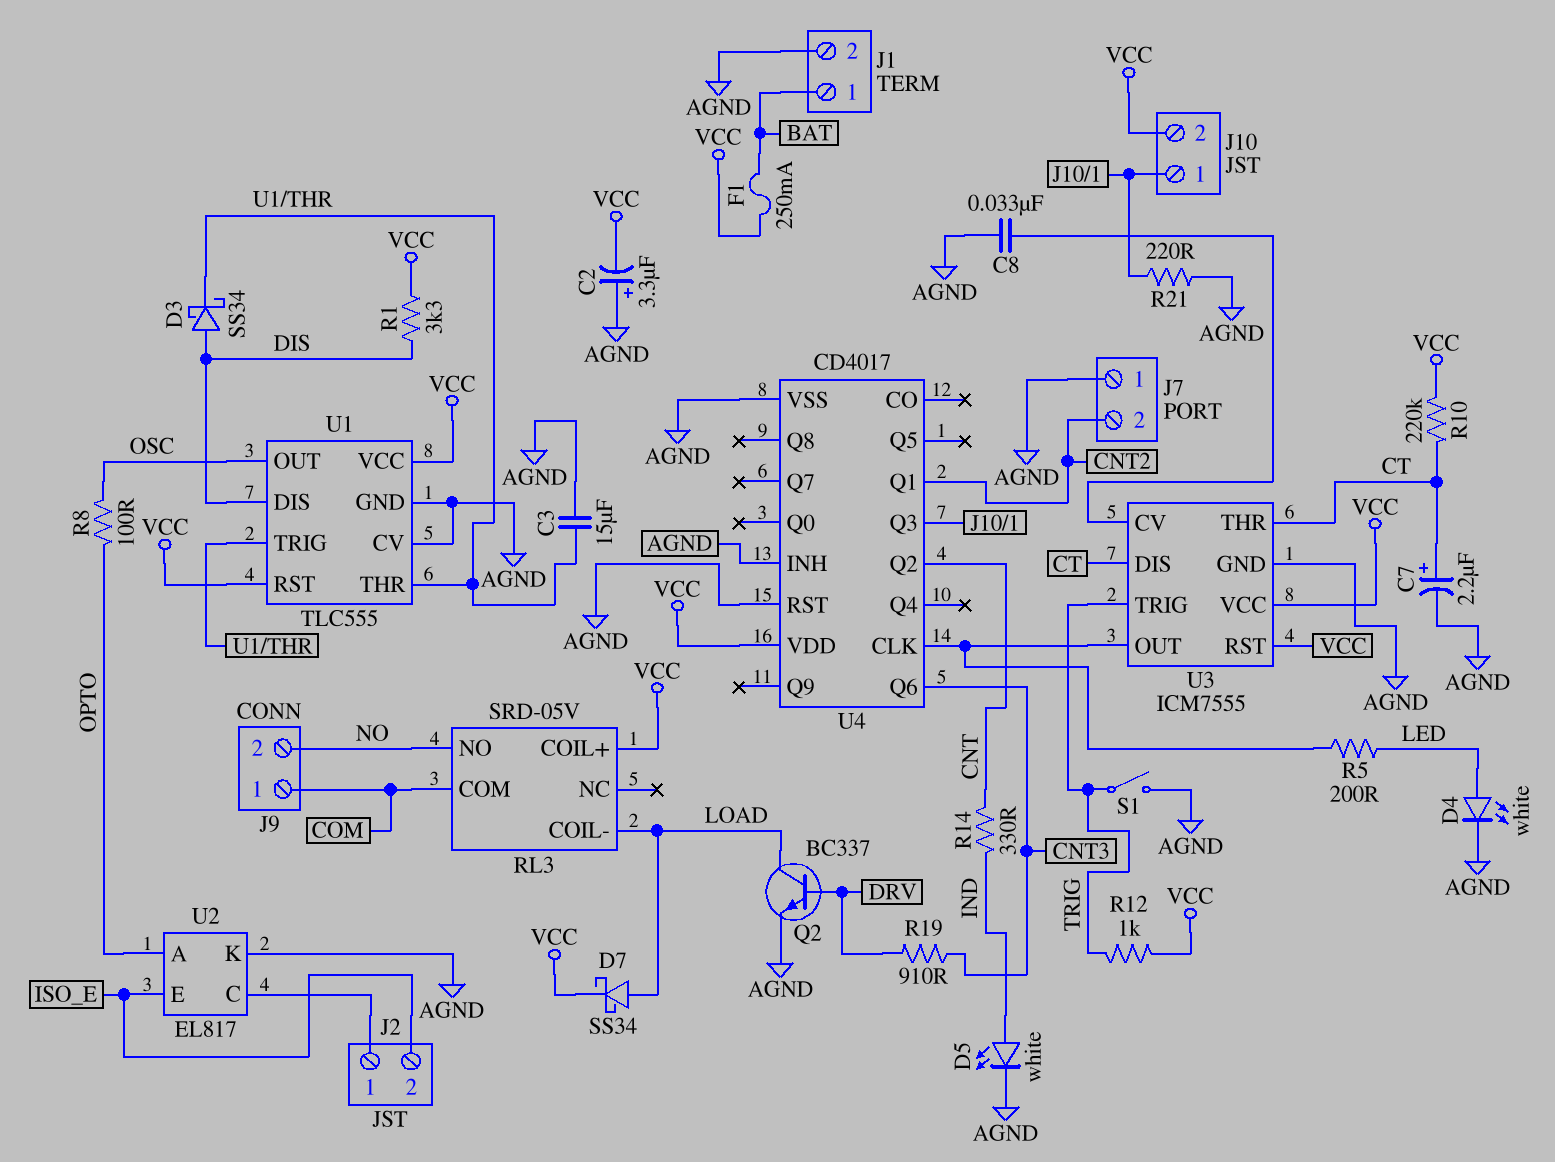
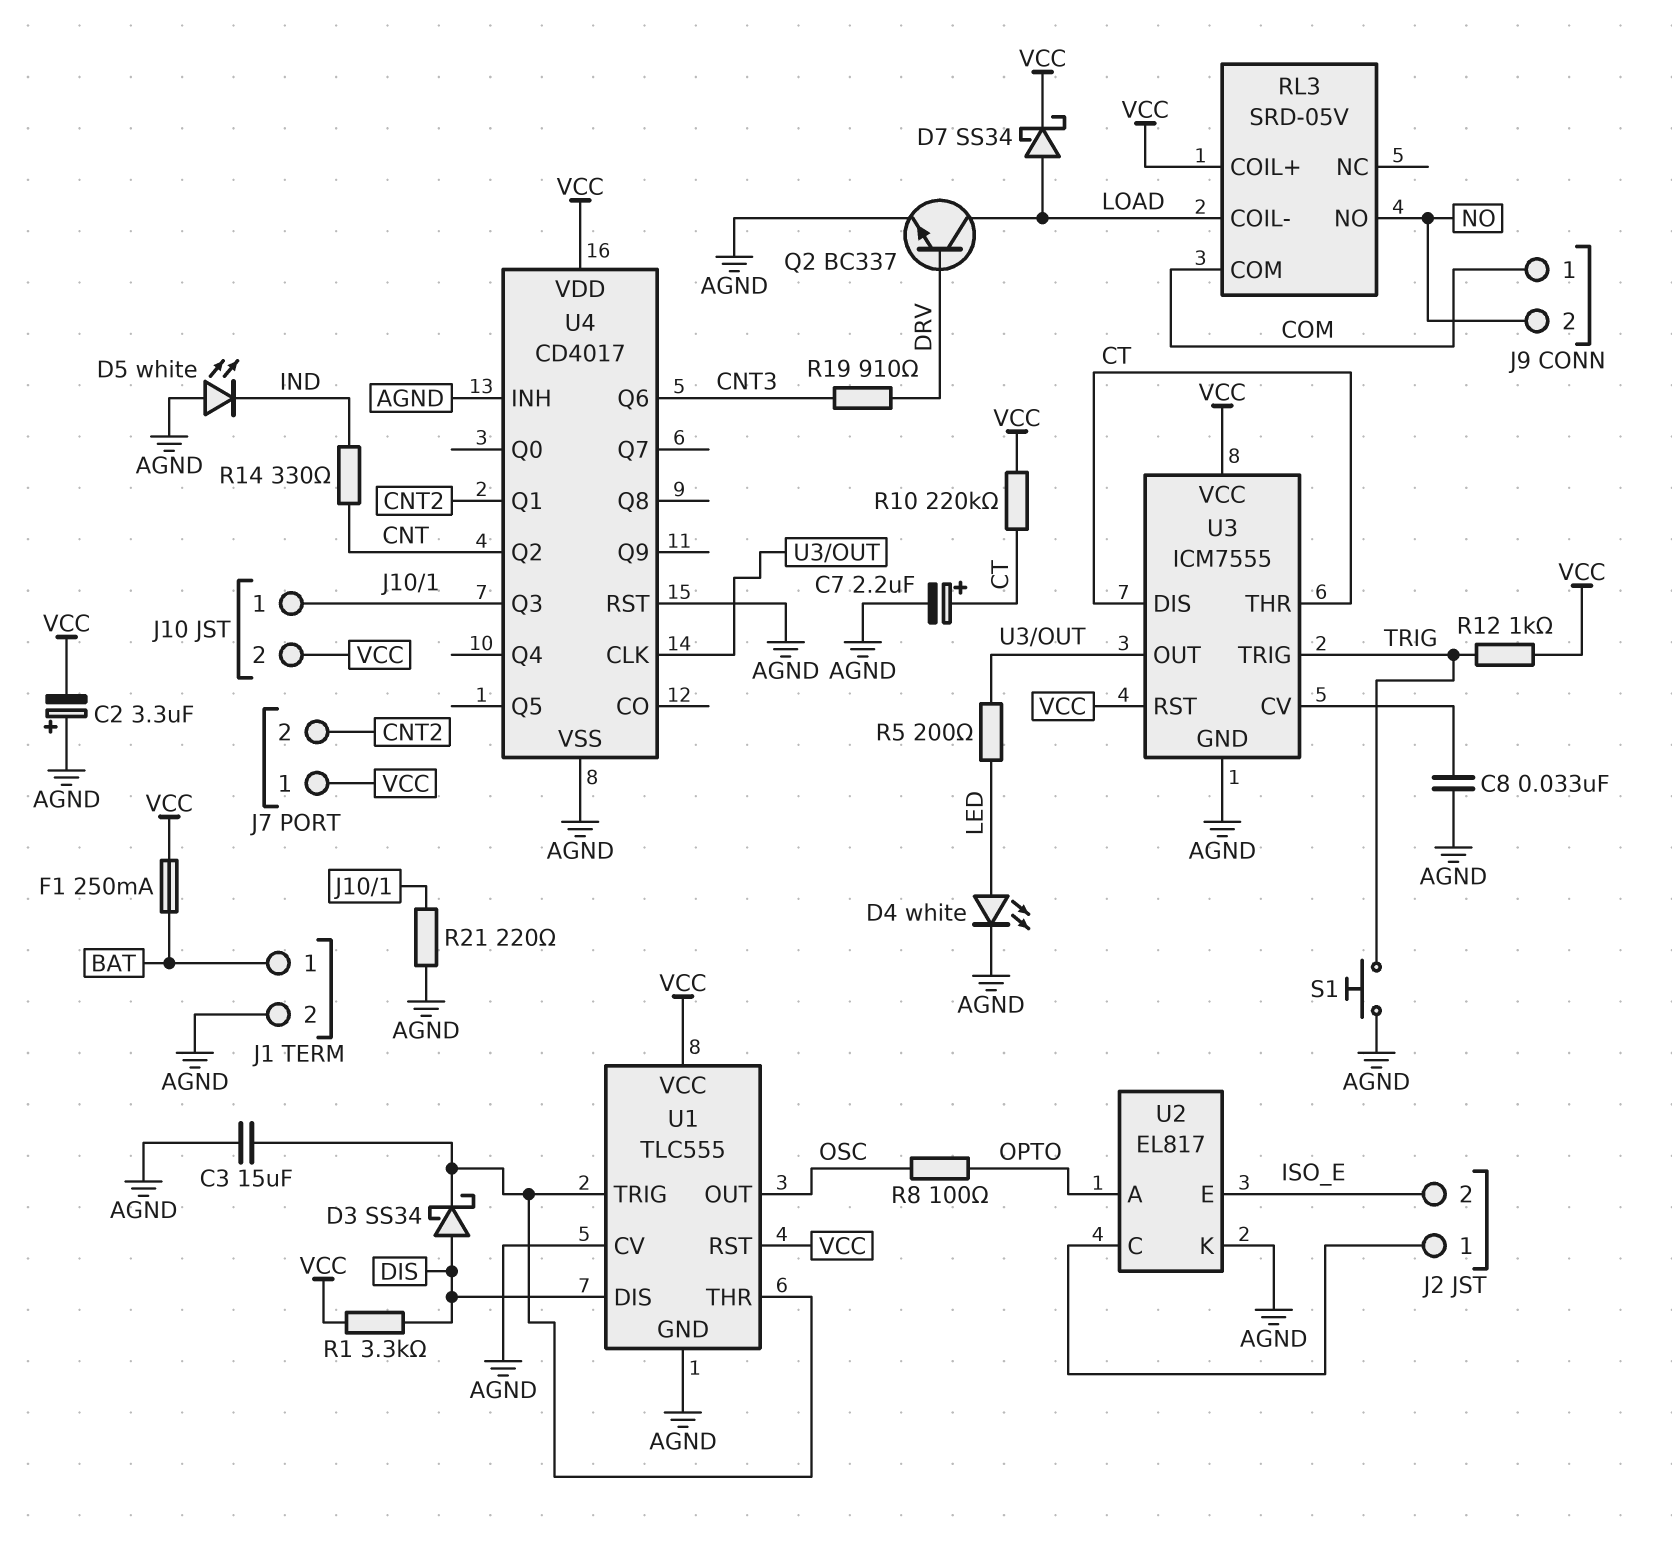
D5: LED white (A IND, K AGND) -> LED white (A AGND, K IND)
J7 pin 1: AGND -> VCC
S1: switch (AGND, TRIG) -> button (AGND, TRIG)

